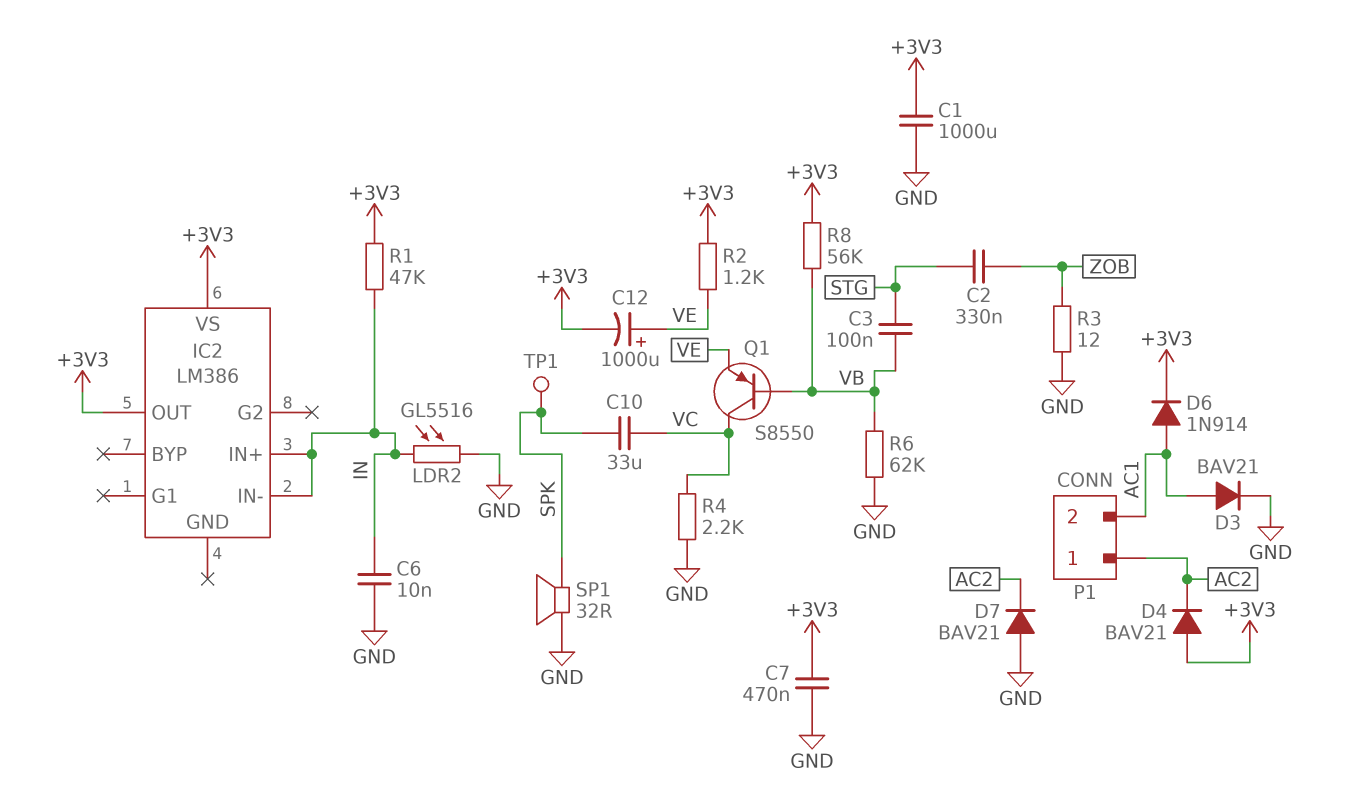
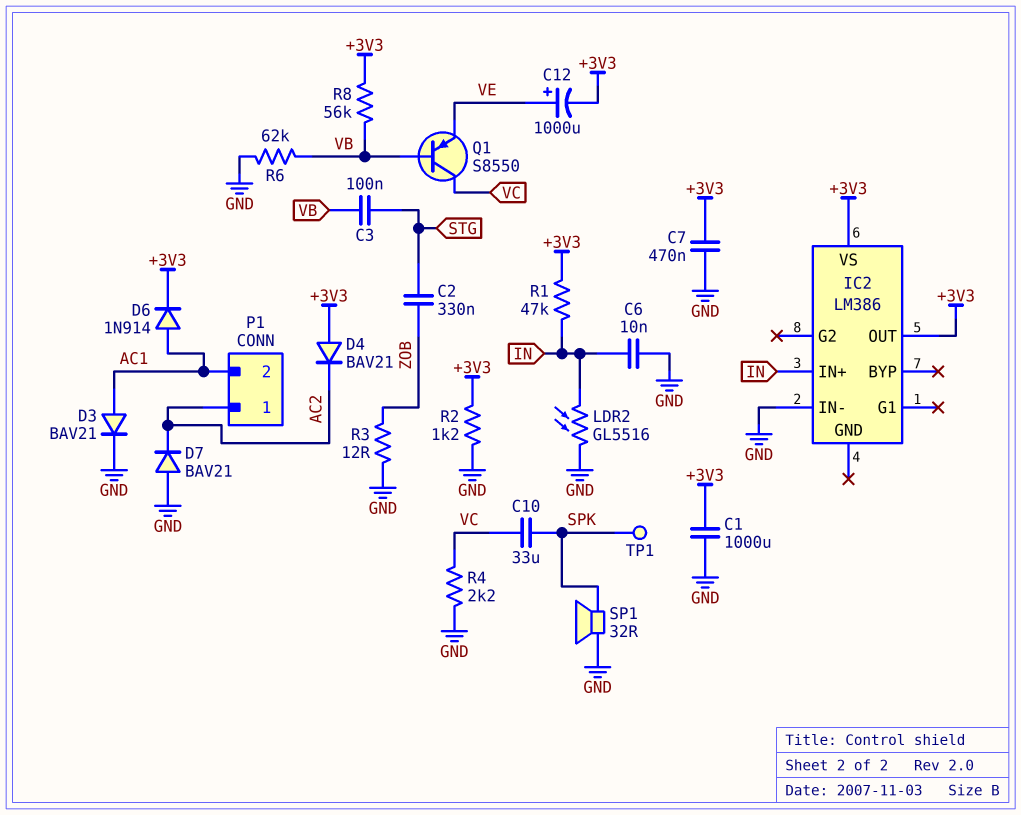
IC2 pin IN-: IN -> GND
R2: 1.2k (+3V3, VE) -> 1.2k (+3V3, GND)

